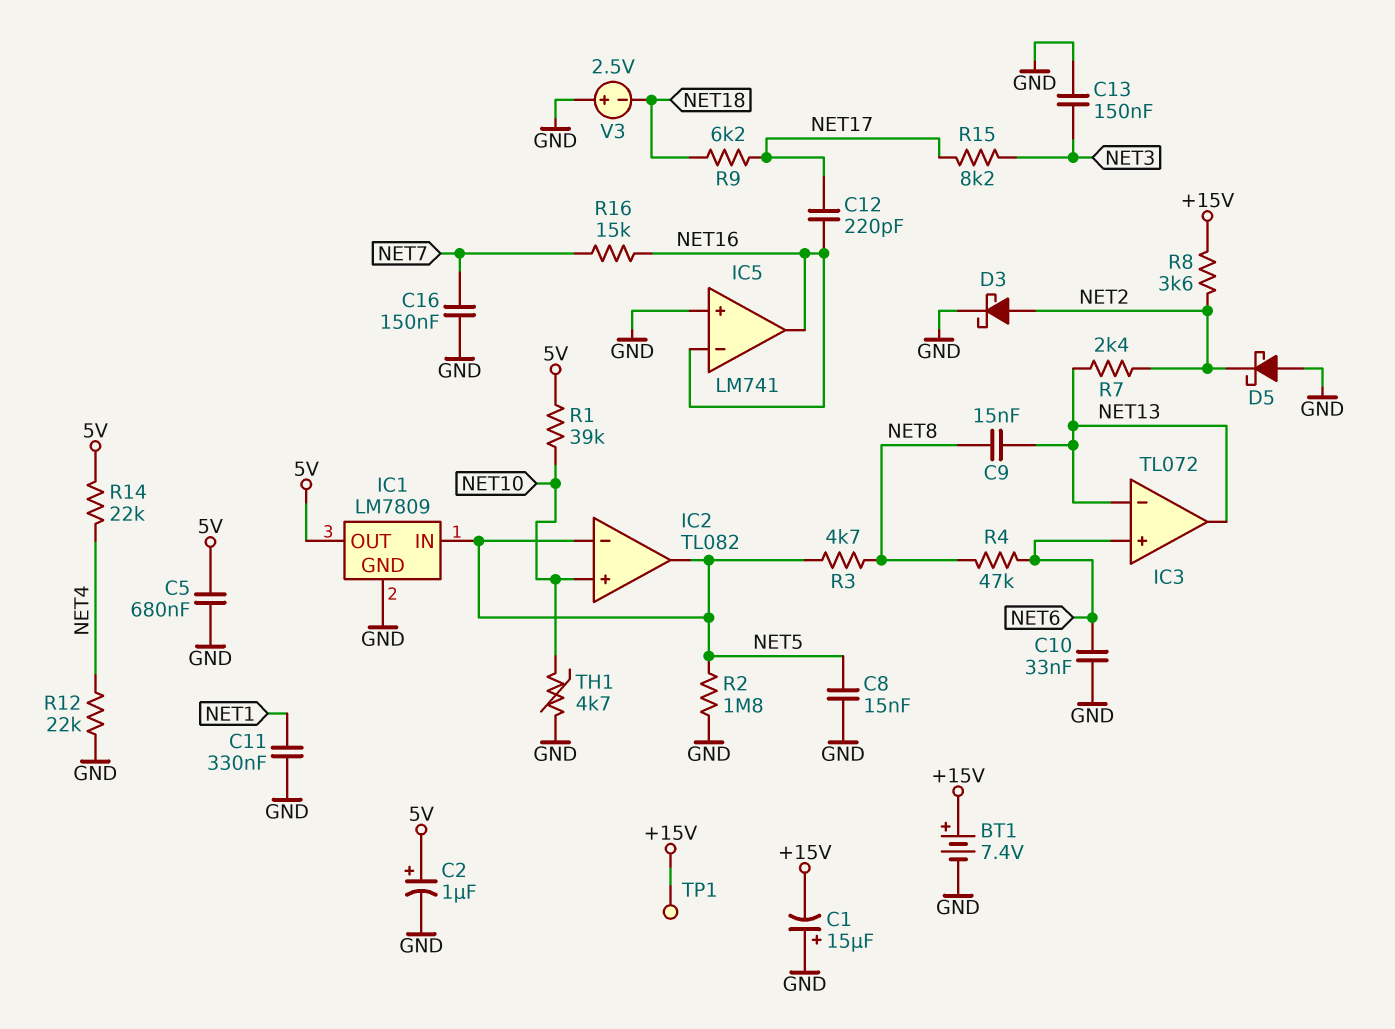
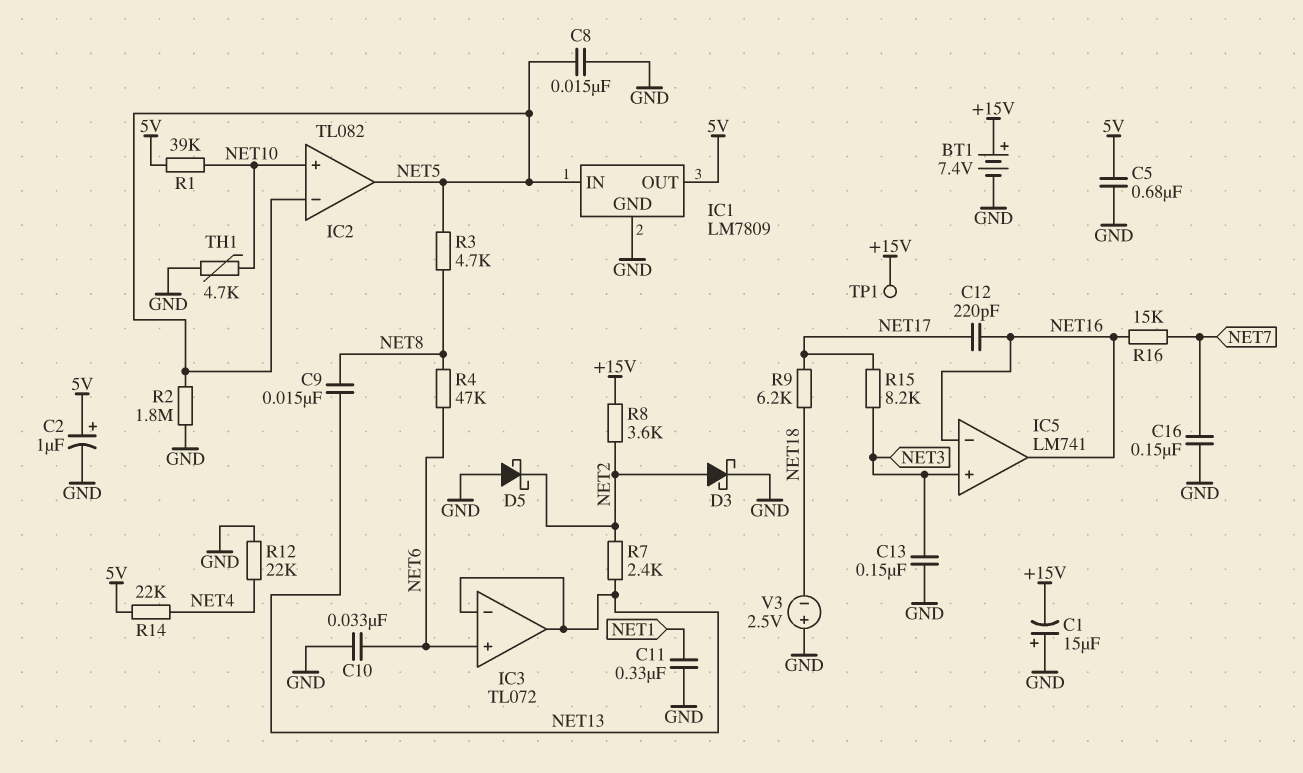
IC5 pin in+: GND -> NET3

